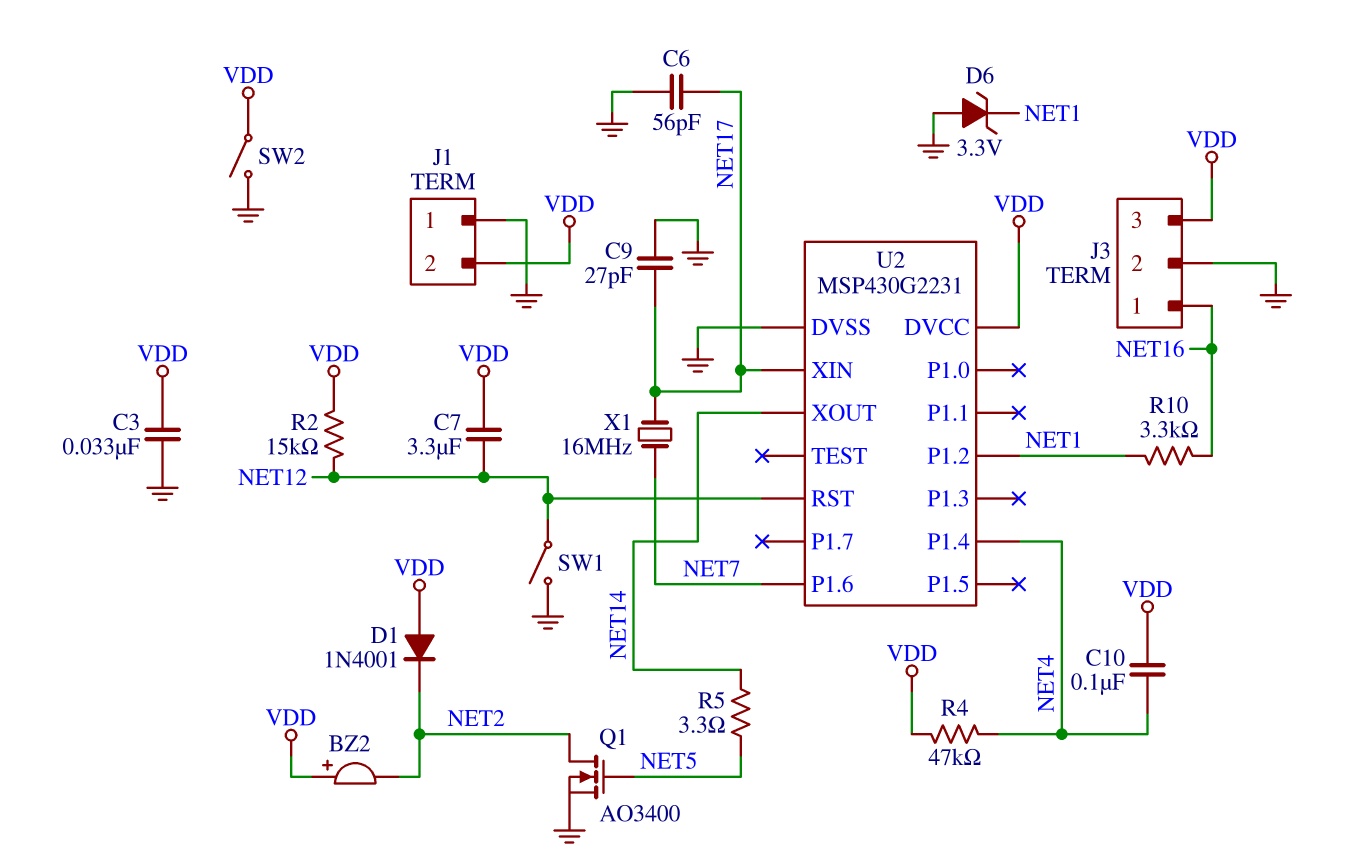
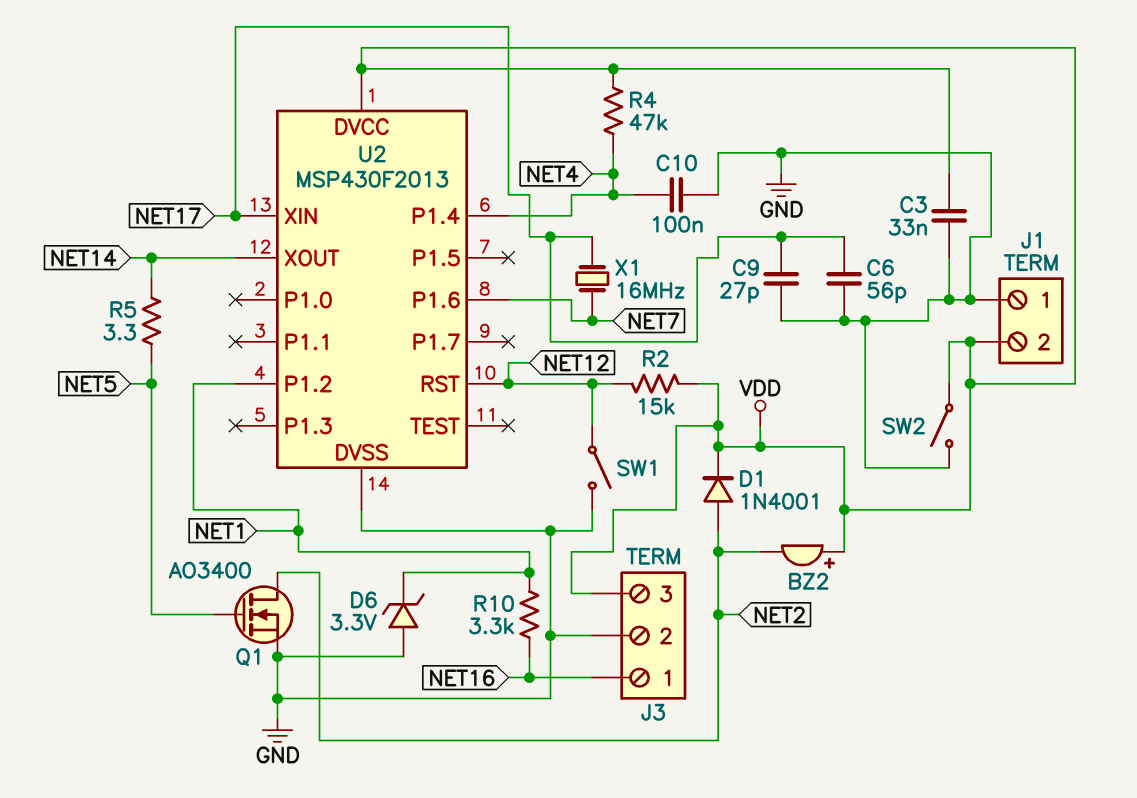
C7: 3.3uF (NET12, VDD) -> none
C10: 100nF (NET4, VDD) -> 100nF (GND, NET4)
D1: diode 1N4001 (A VDD, K NET2) -> diode 1N4001 (A NET2, K VDD)
U2: MSP430G2231 -> MSP430F2013

